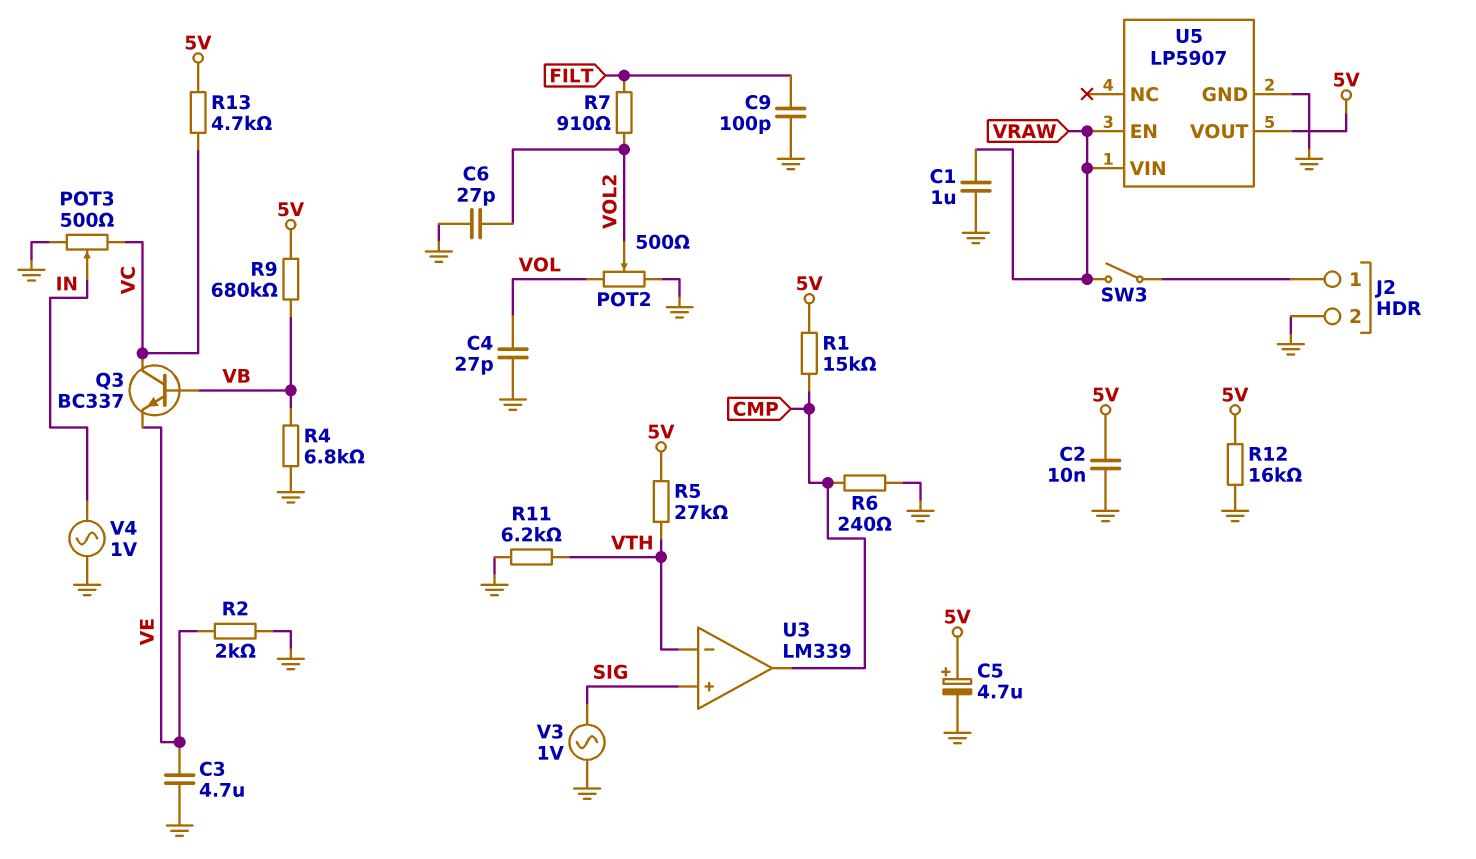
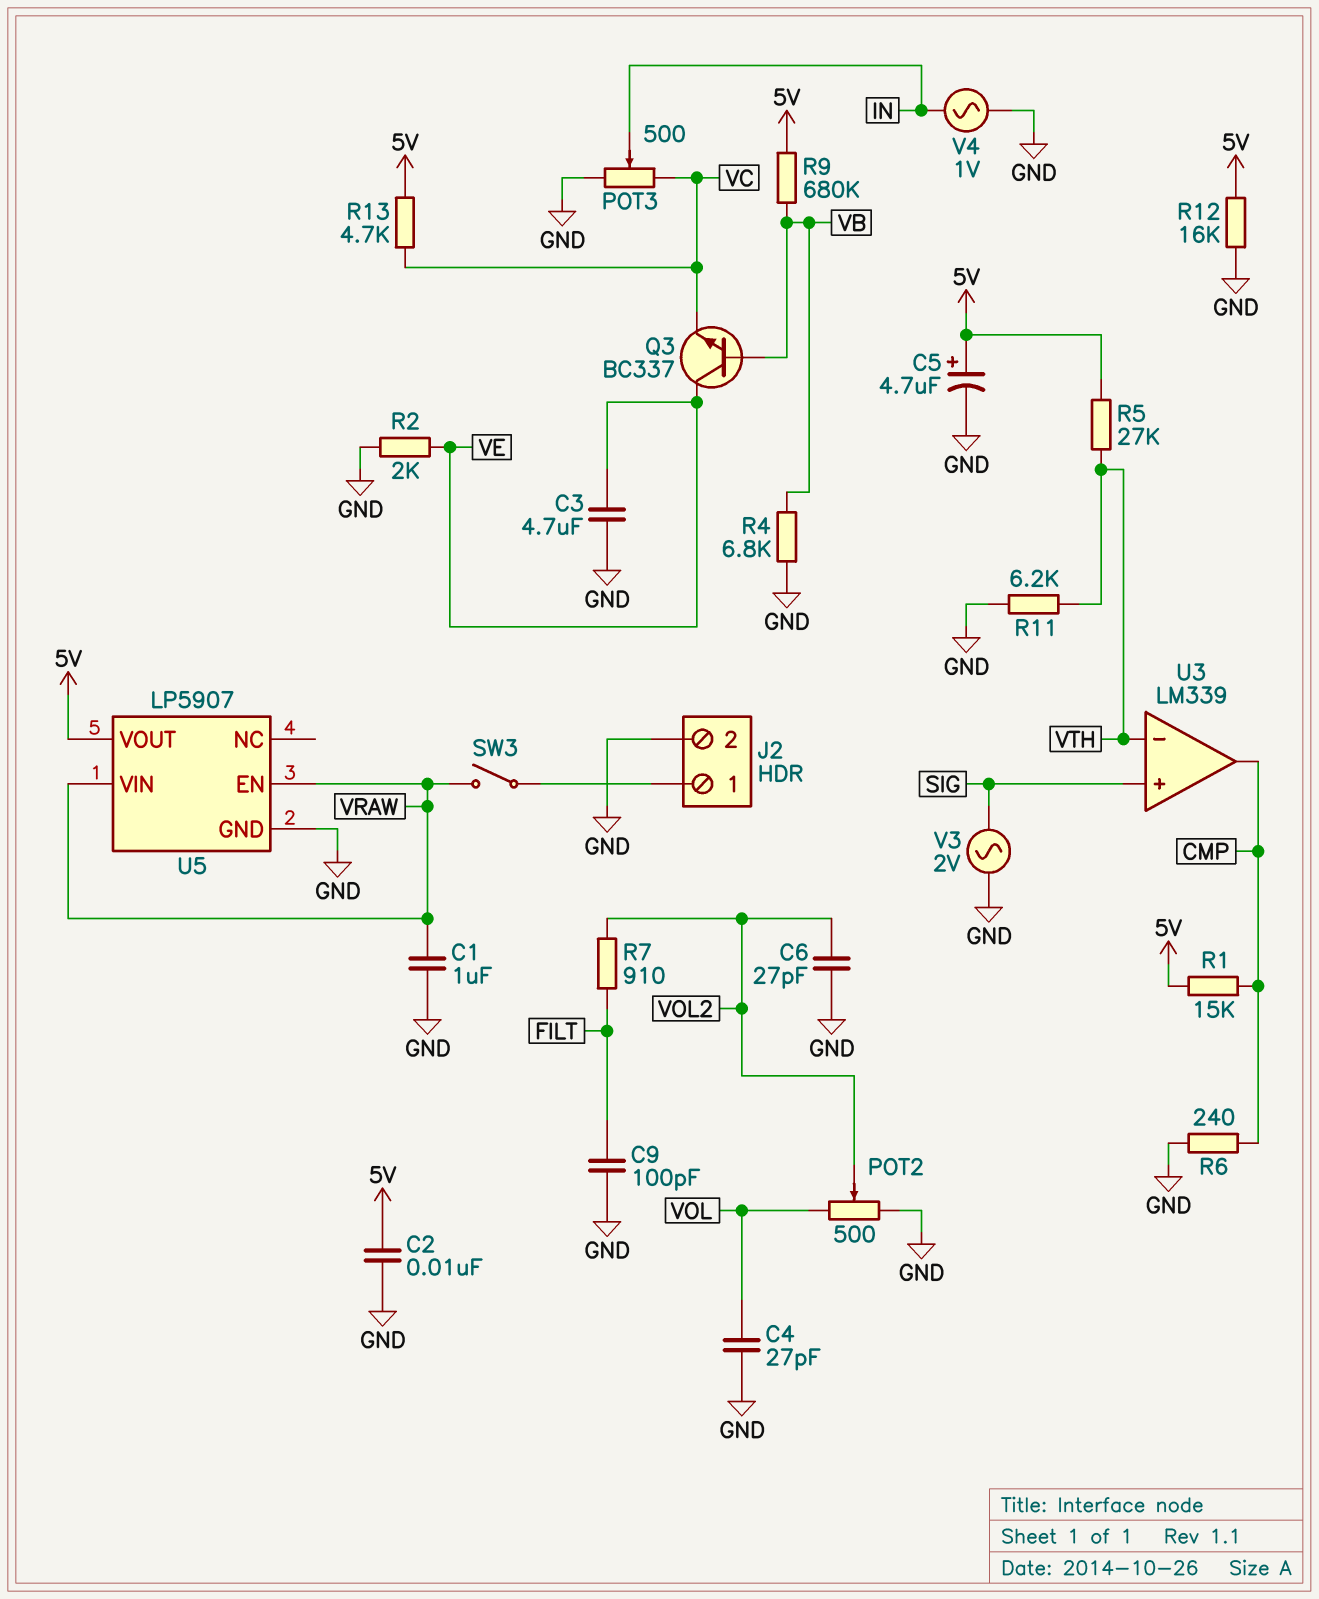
Q3: NPN BC337 (B VB, C VC, E VE) -> NPN BC337 (B VB, C VE, E VC)
V3: AC 1V (GND, SIG) -> AC 2V (GND, SIG)

